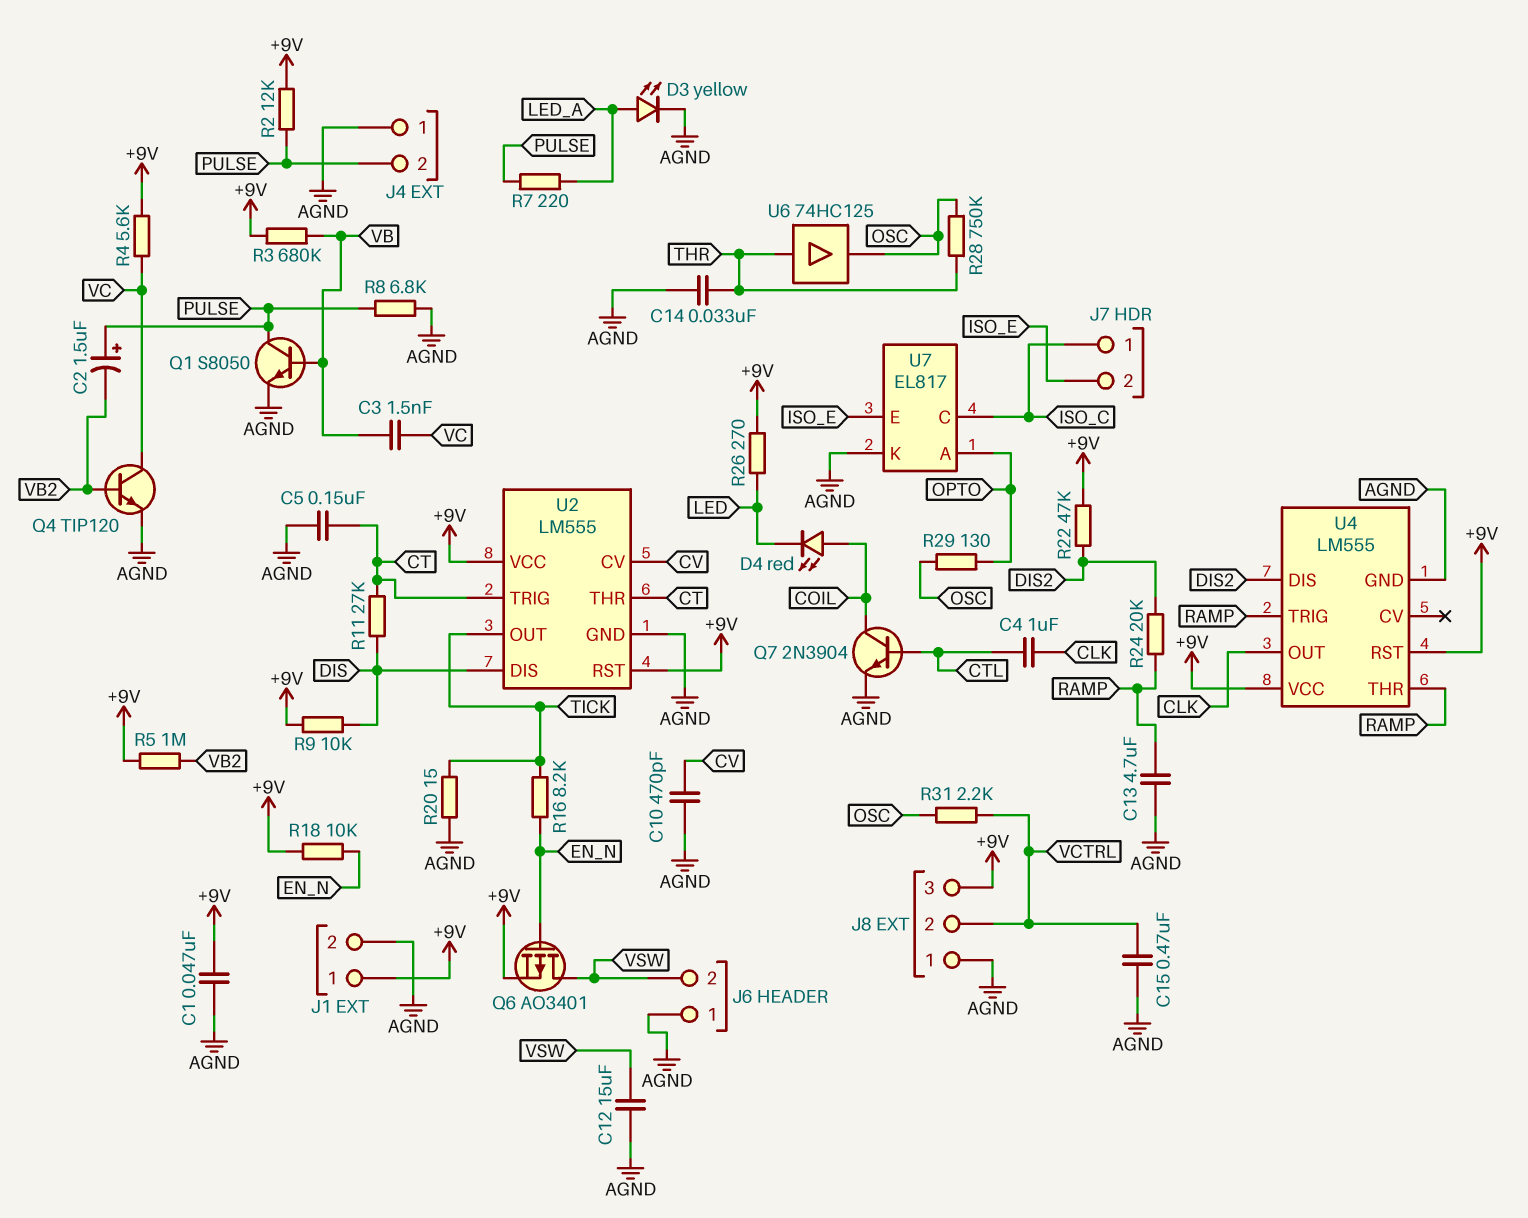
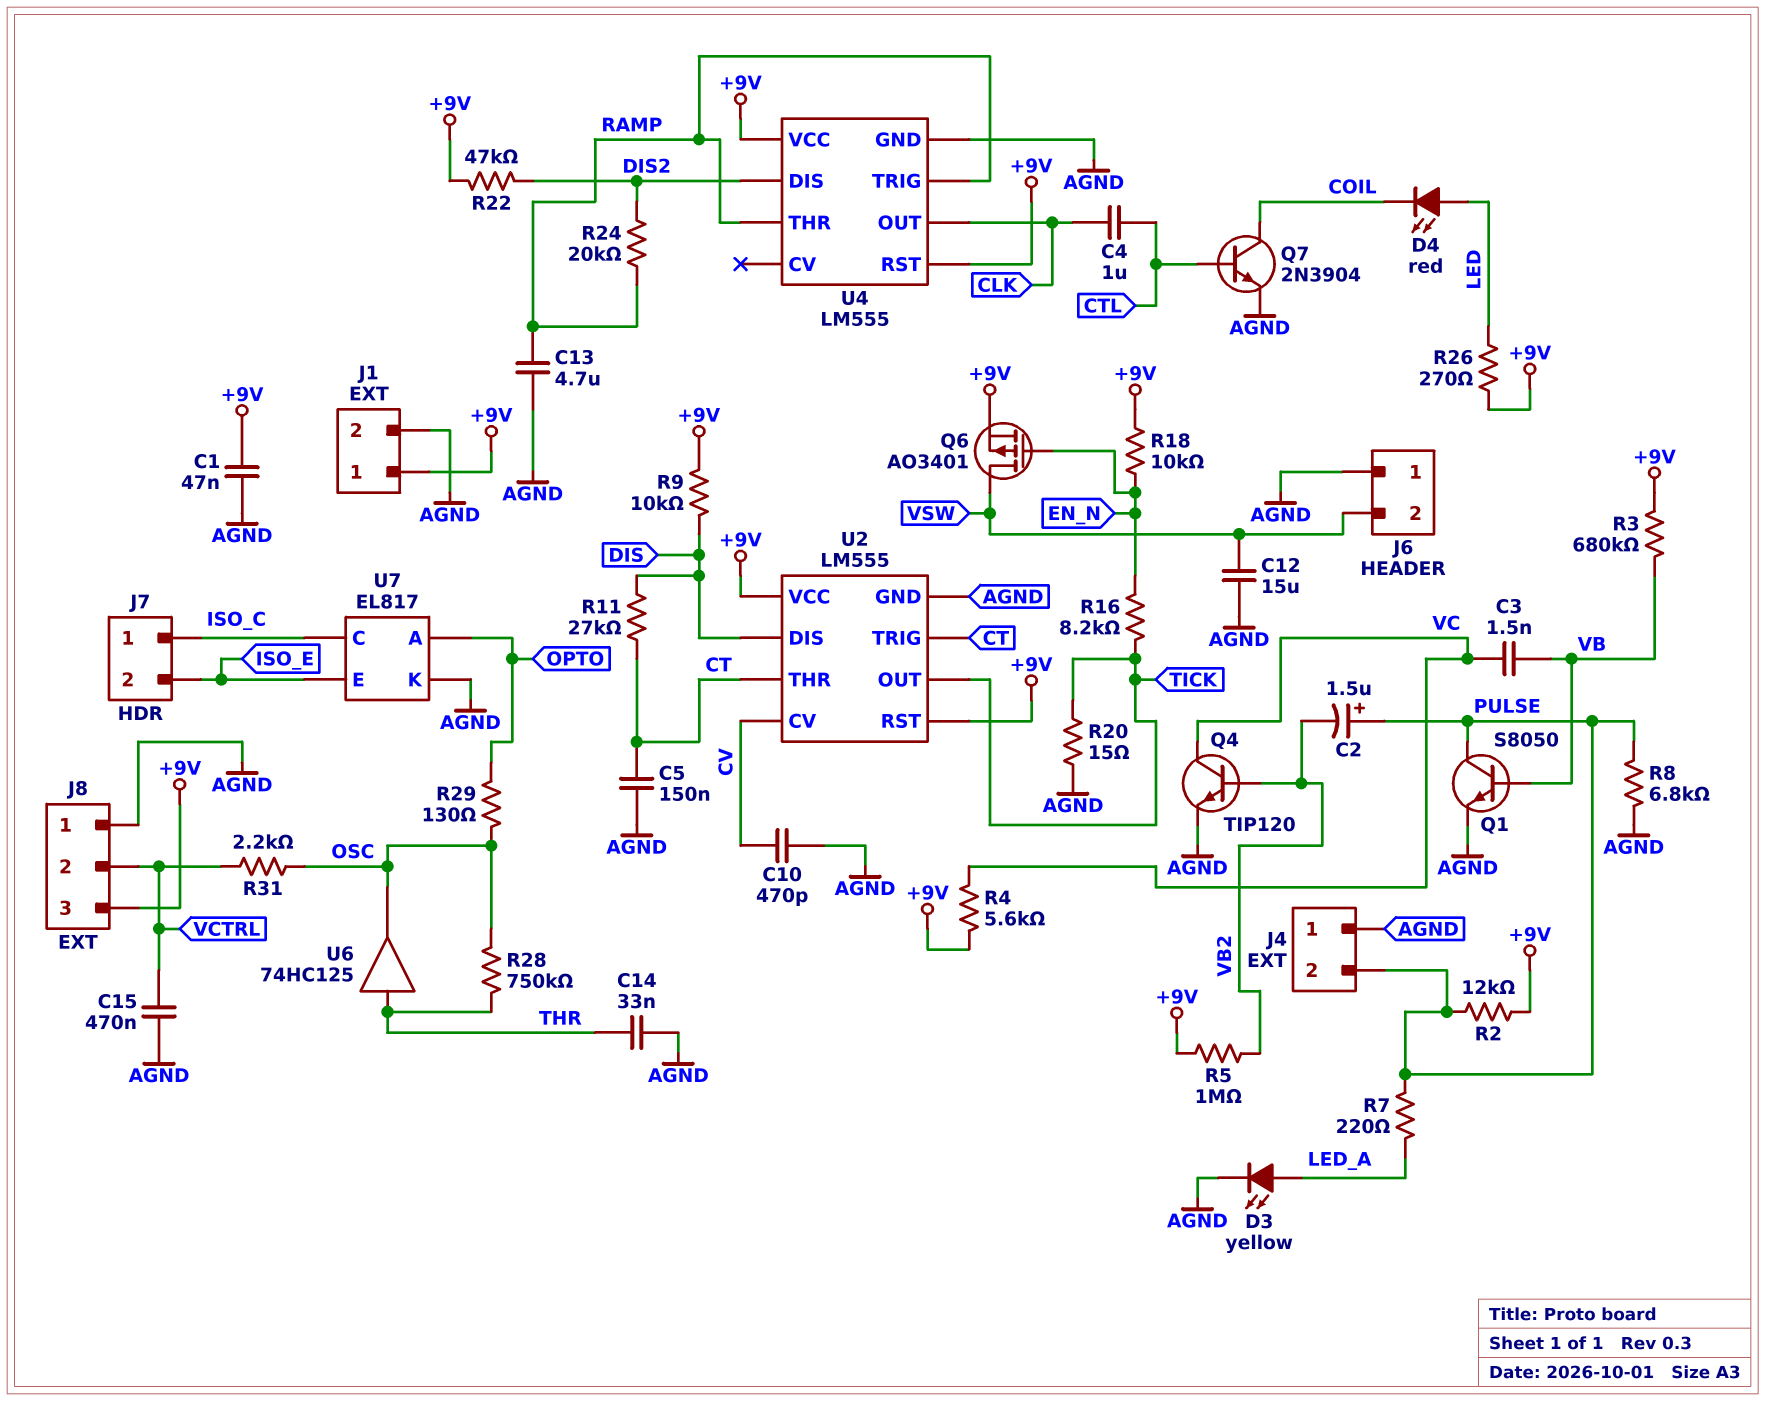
D4: LED red (A COIL, K LED) -> LED red (A LED, K COIL)

